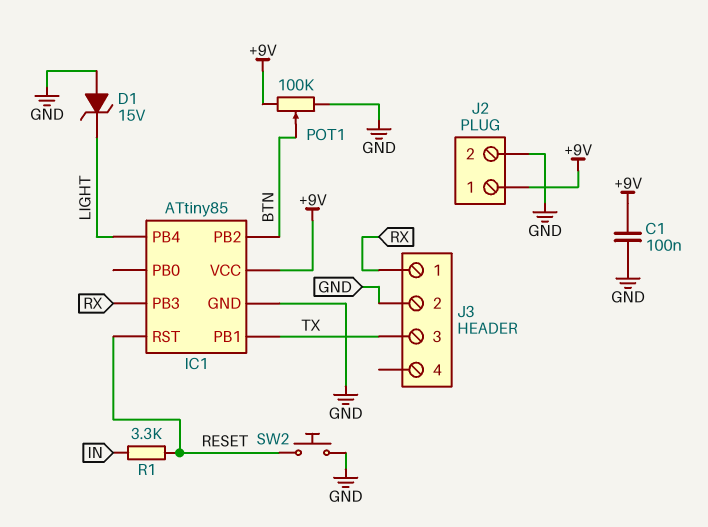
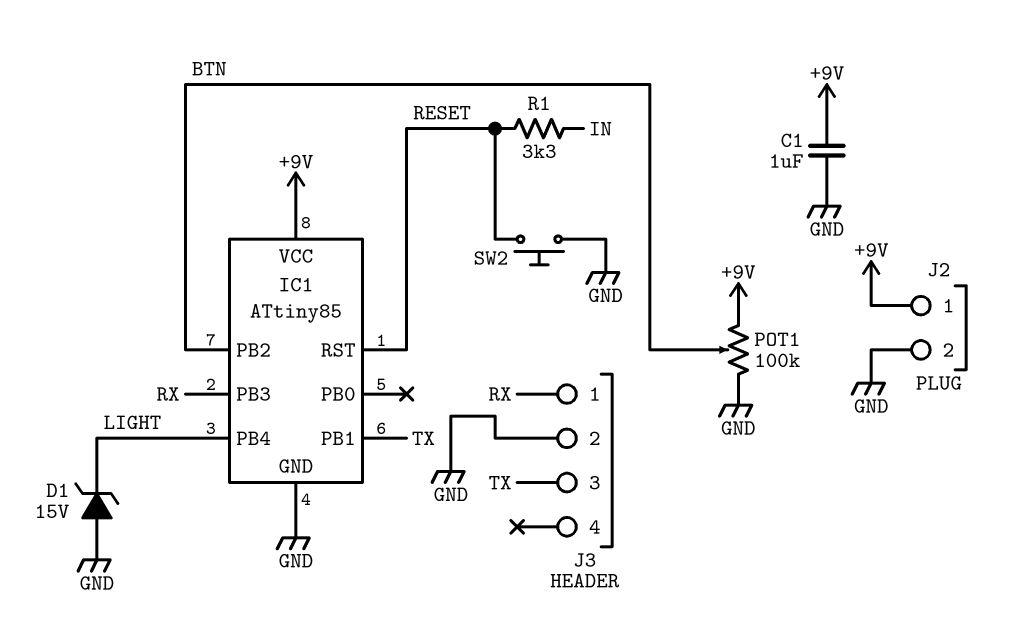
C1: 100nF (+9V, GND) -> 1uF (+9V, GND)

